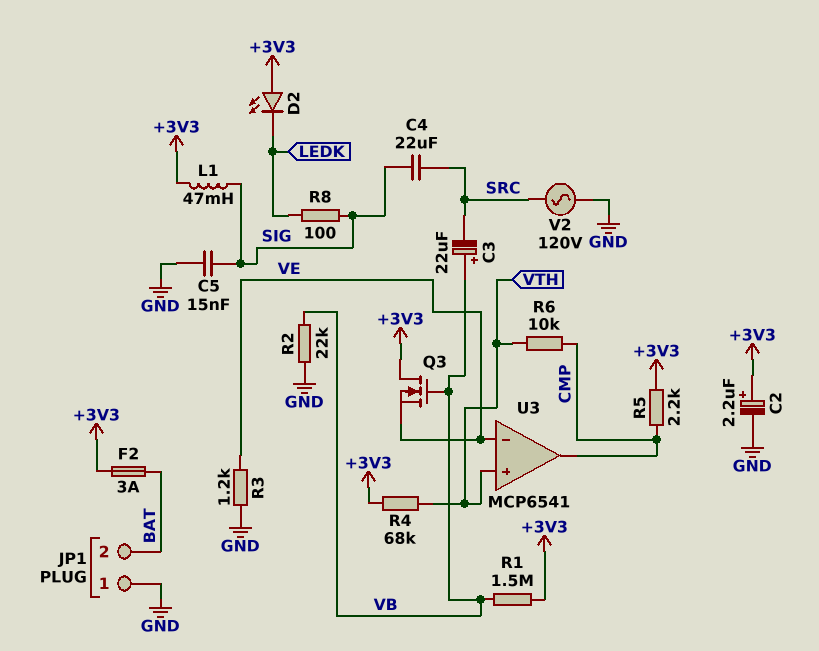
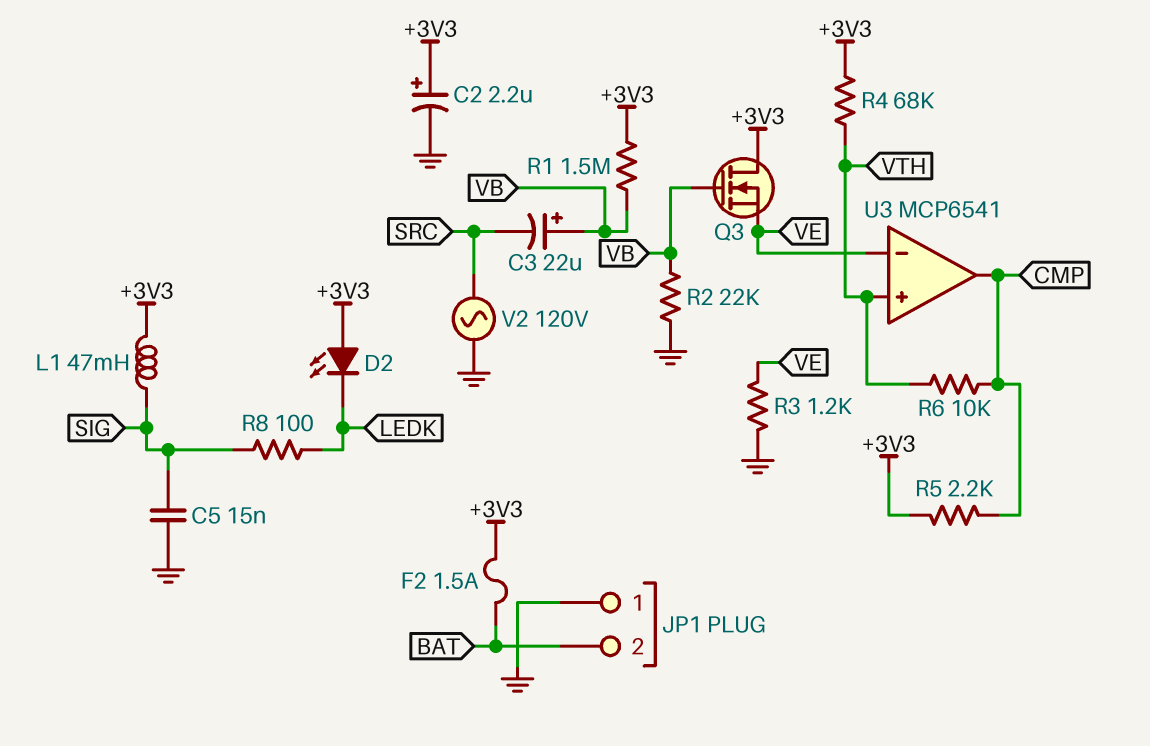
C4: 22uF (SIG, SRC) -> none
F2: 3A (+3V3, BAT) -> 1.5A (+3V3, BAT)

